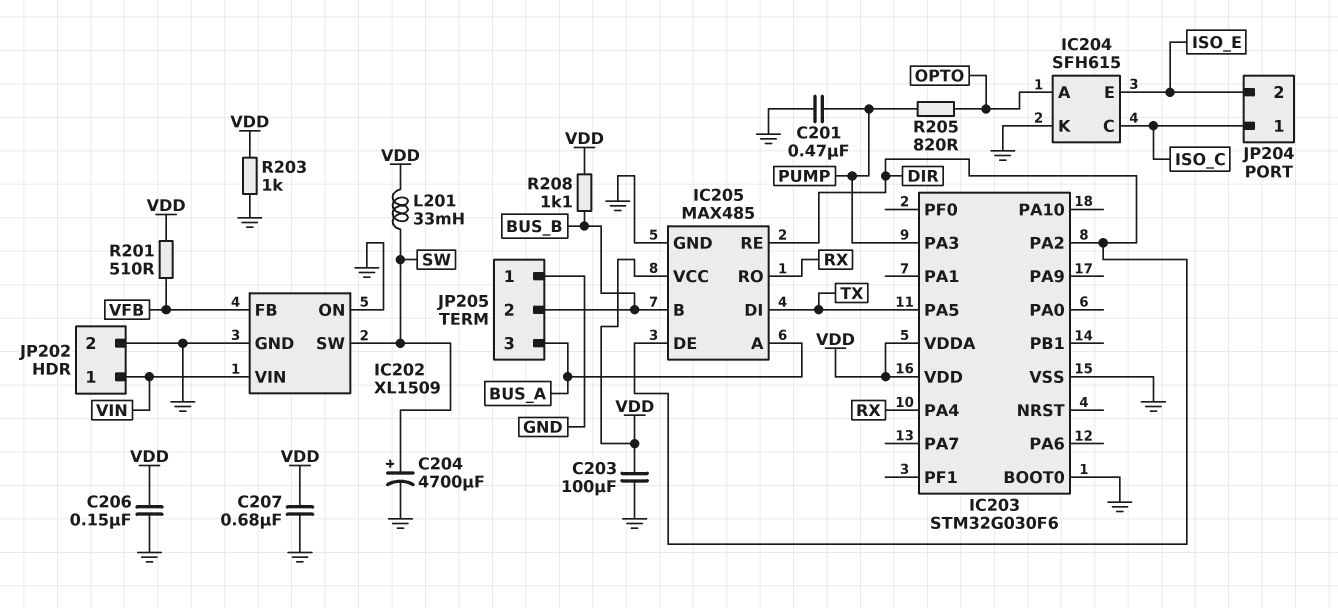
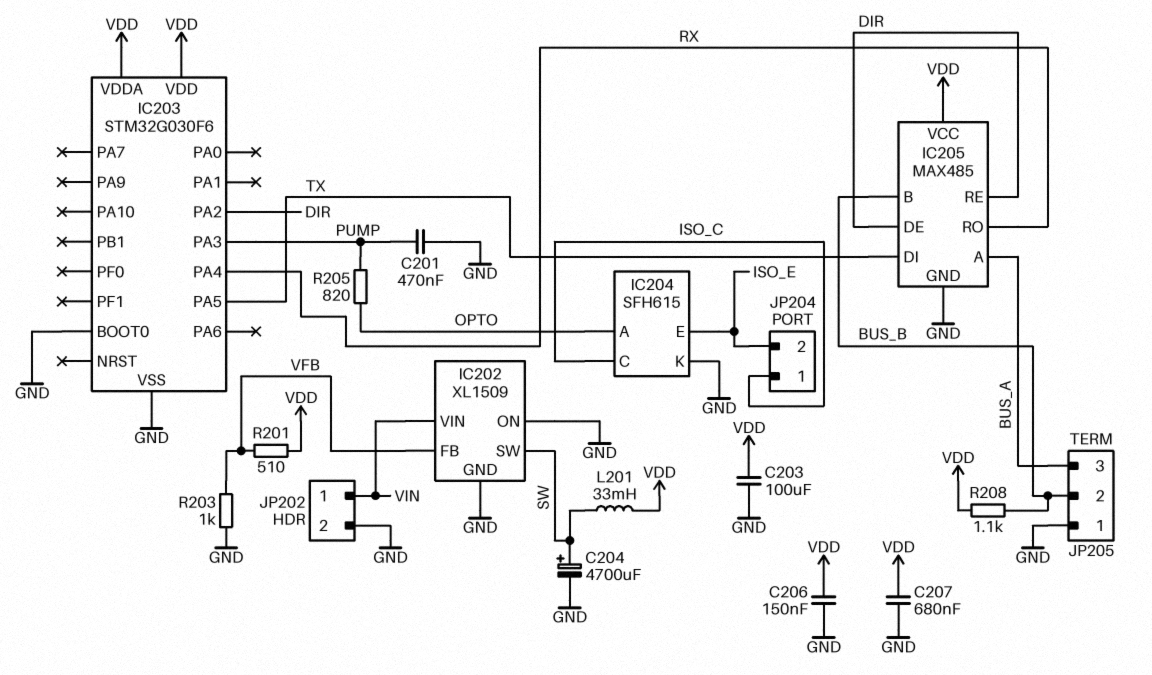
R203: 1k (GND, VDD) -> 1k (GND, VFB)

